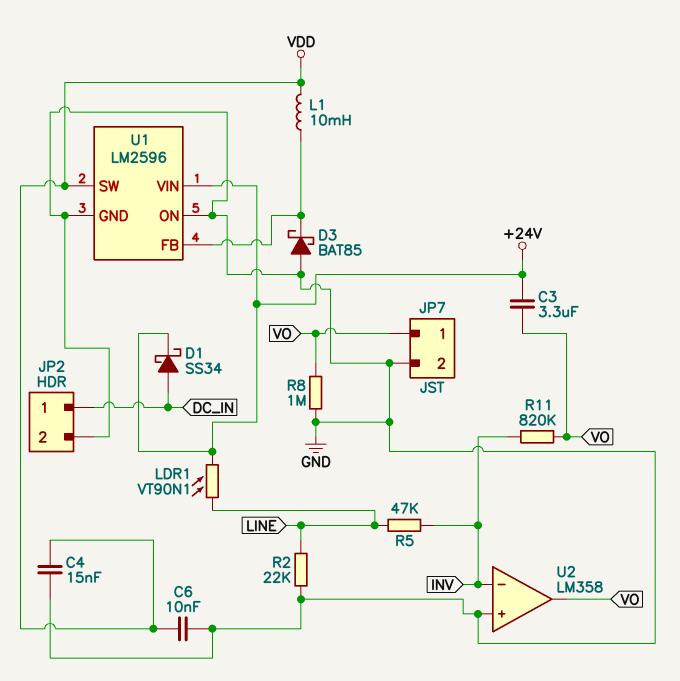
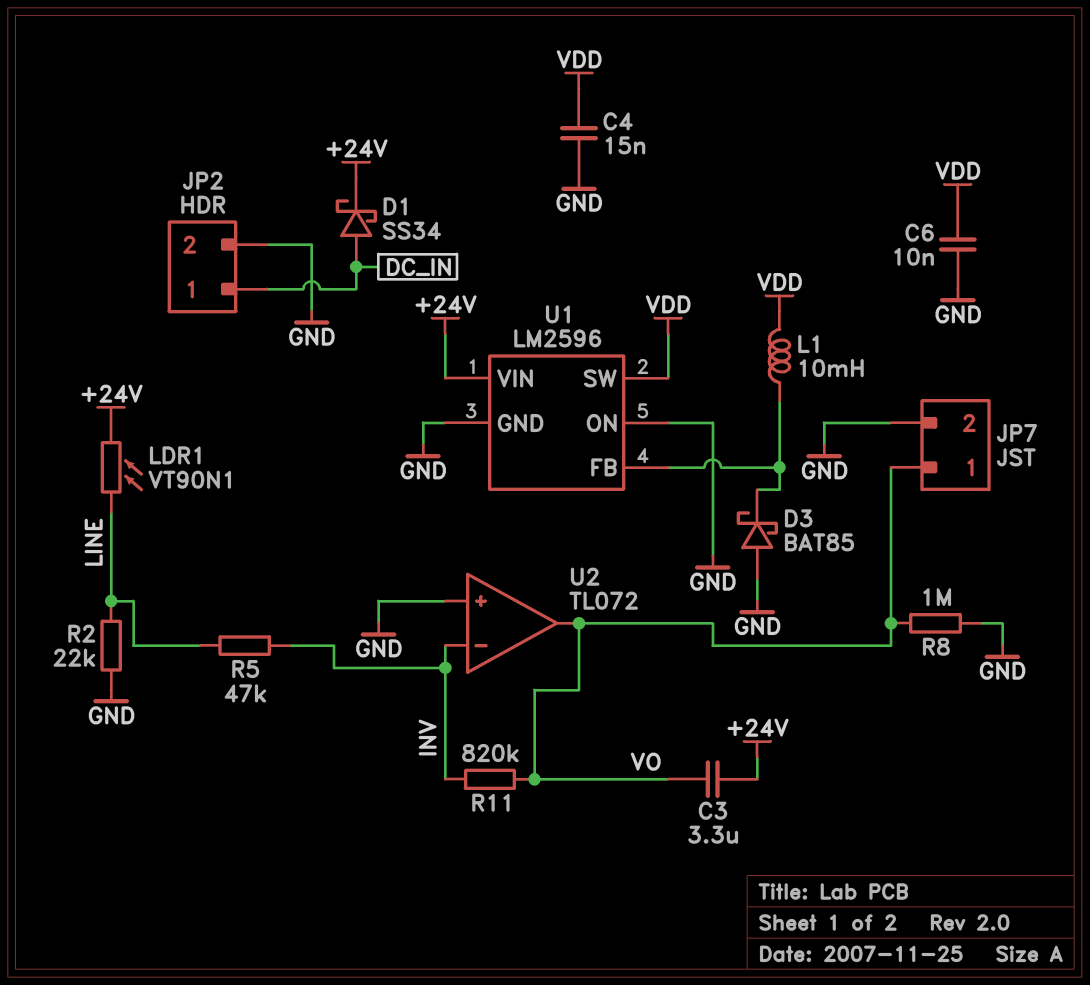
U2: LM358 -> TL072

